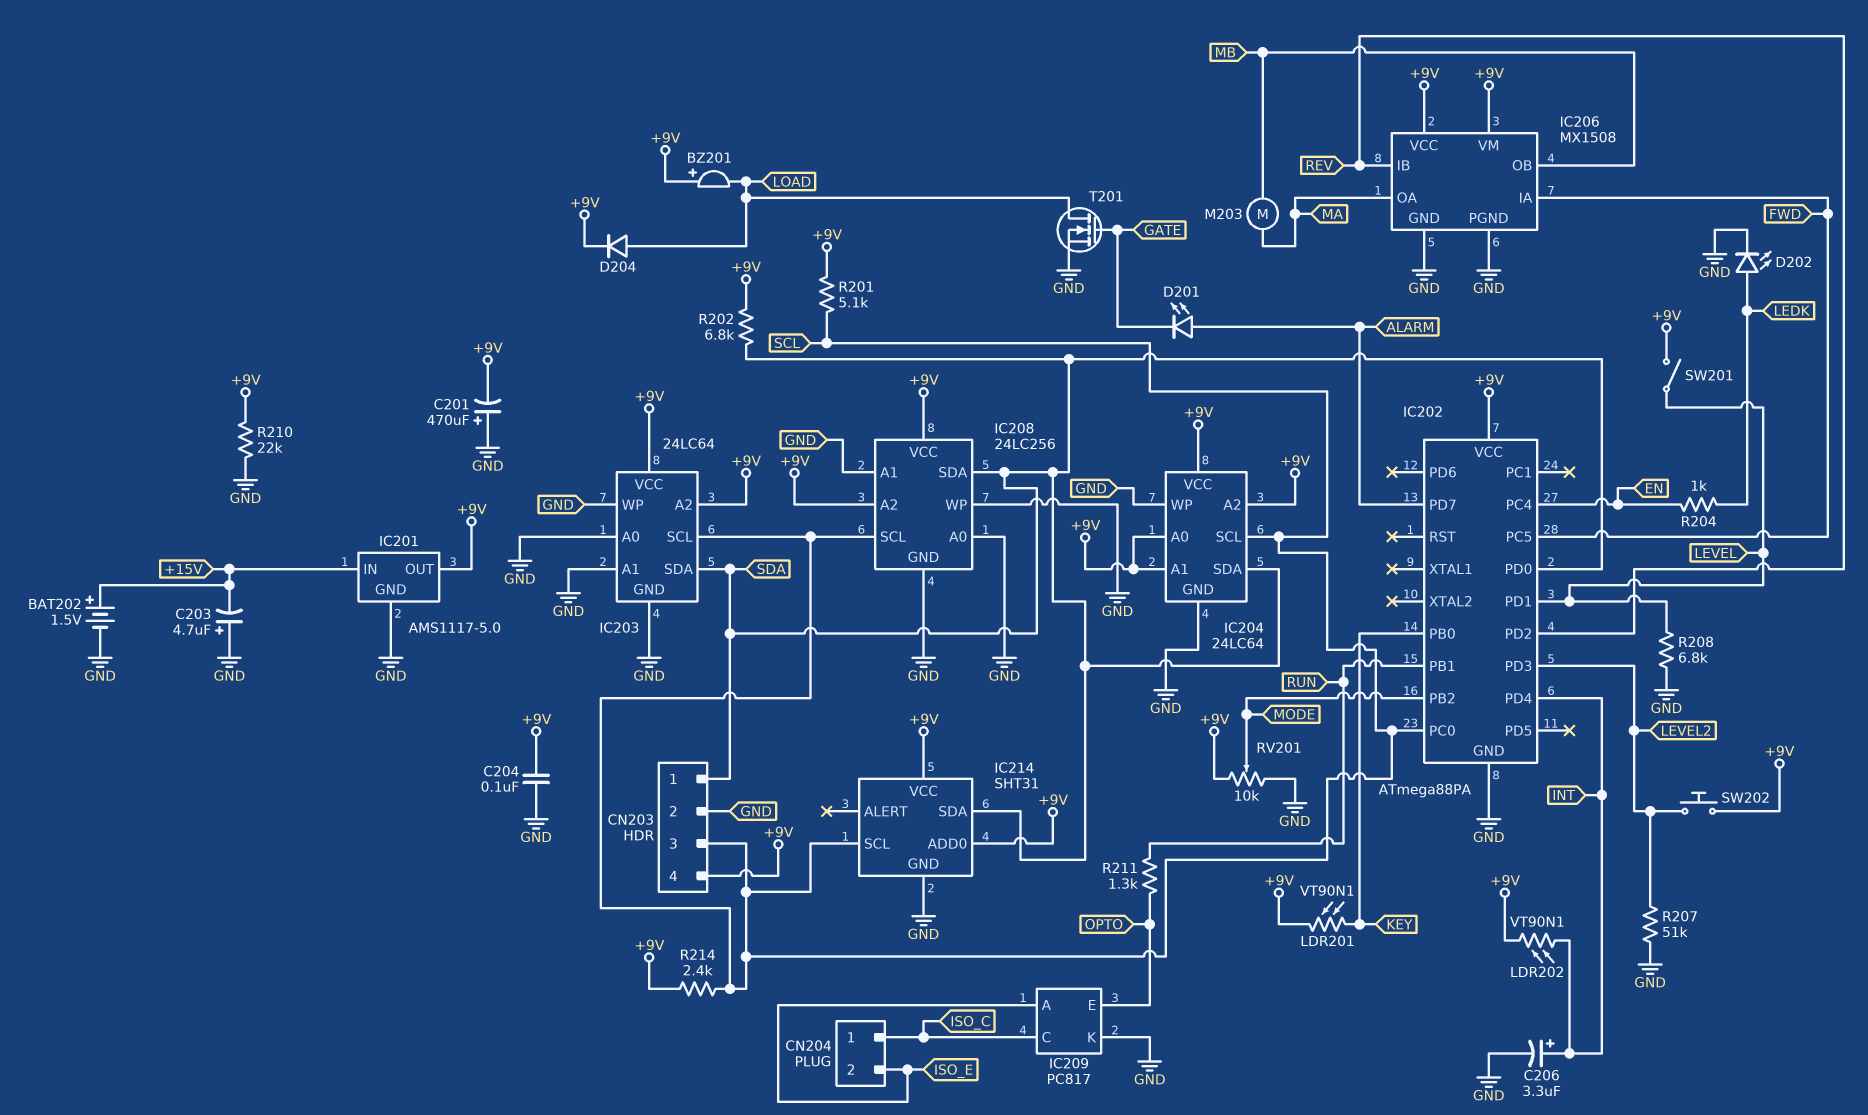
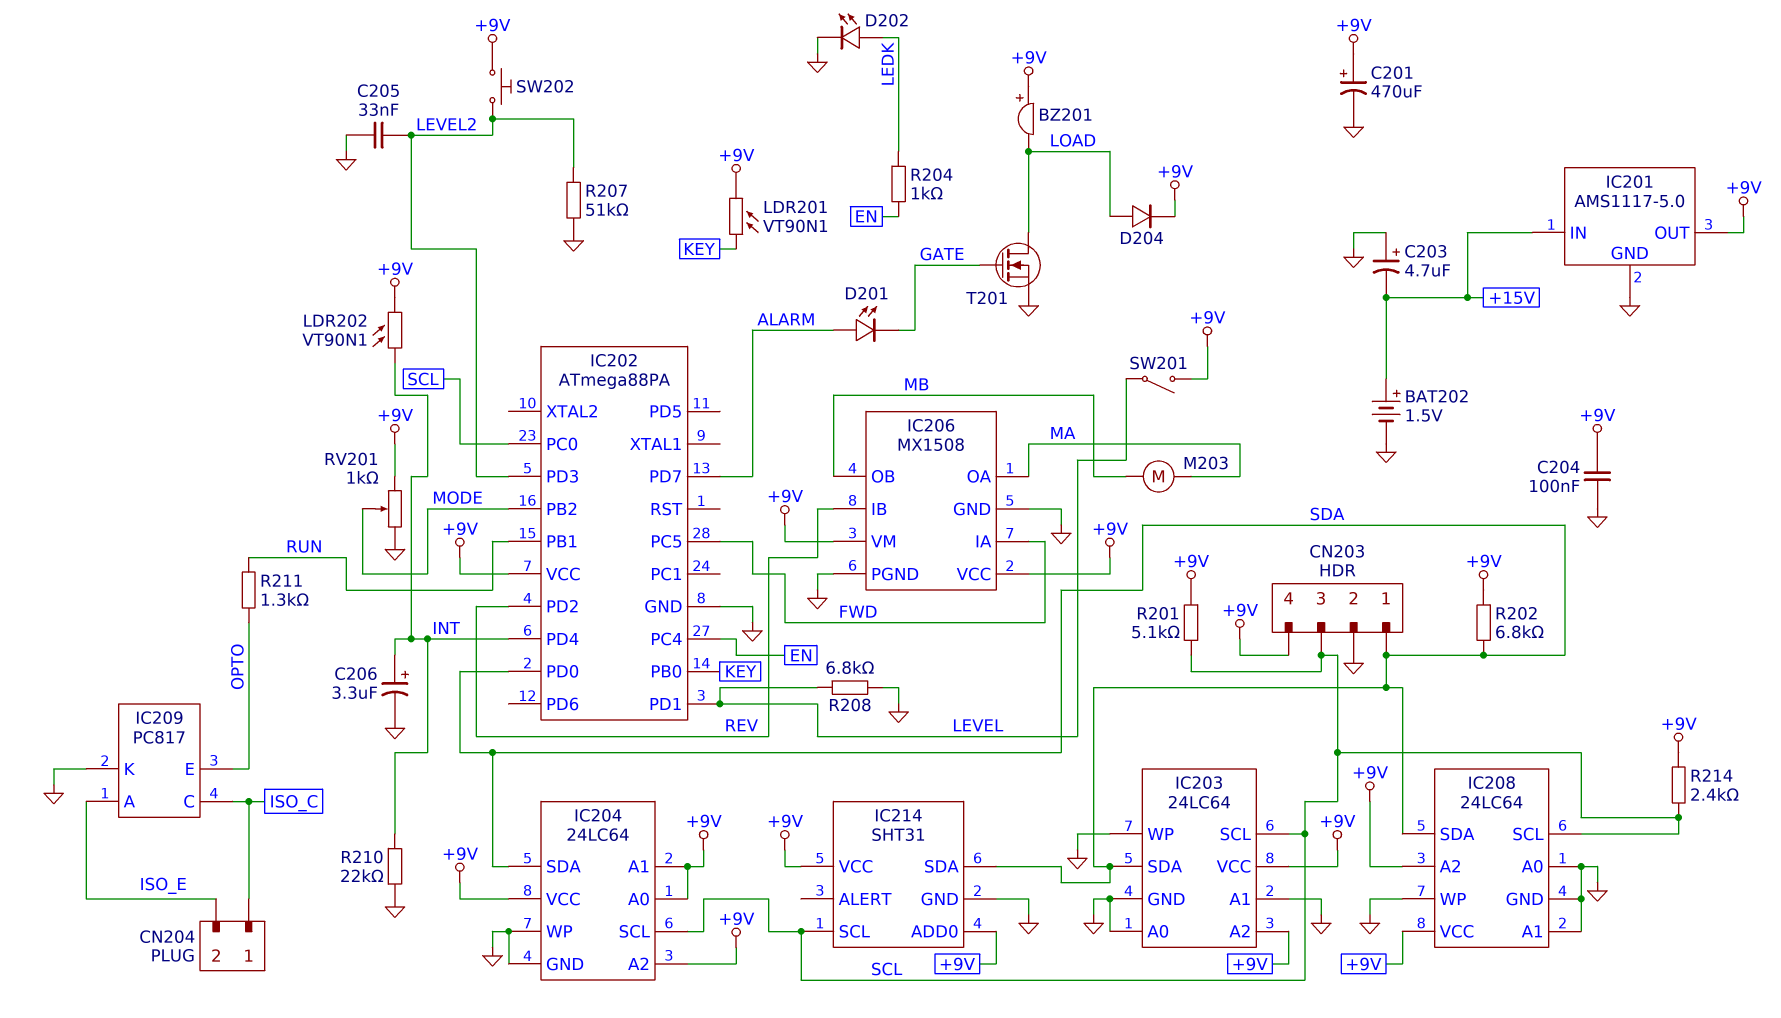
C201: 470uF (plus GND, minus +9V) -> 470uF (plus +9V, minus GND)
C205: none -> 33nF (GND, LEVEL2)
IC208: 24LC256 -> 24LC64
R210: 22k (+9V, GND) -> 22k (GND, INT)
RV201: 10k (+9V, GND, wiper MODE) -> 1k (+9V, GND, wiper MODE)

